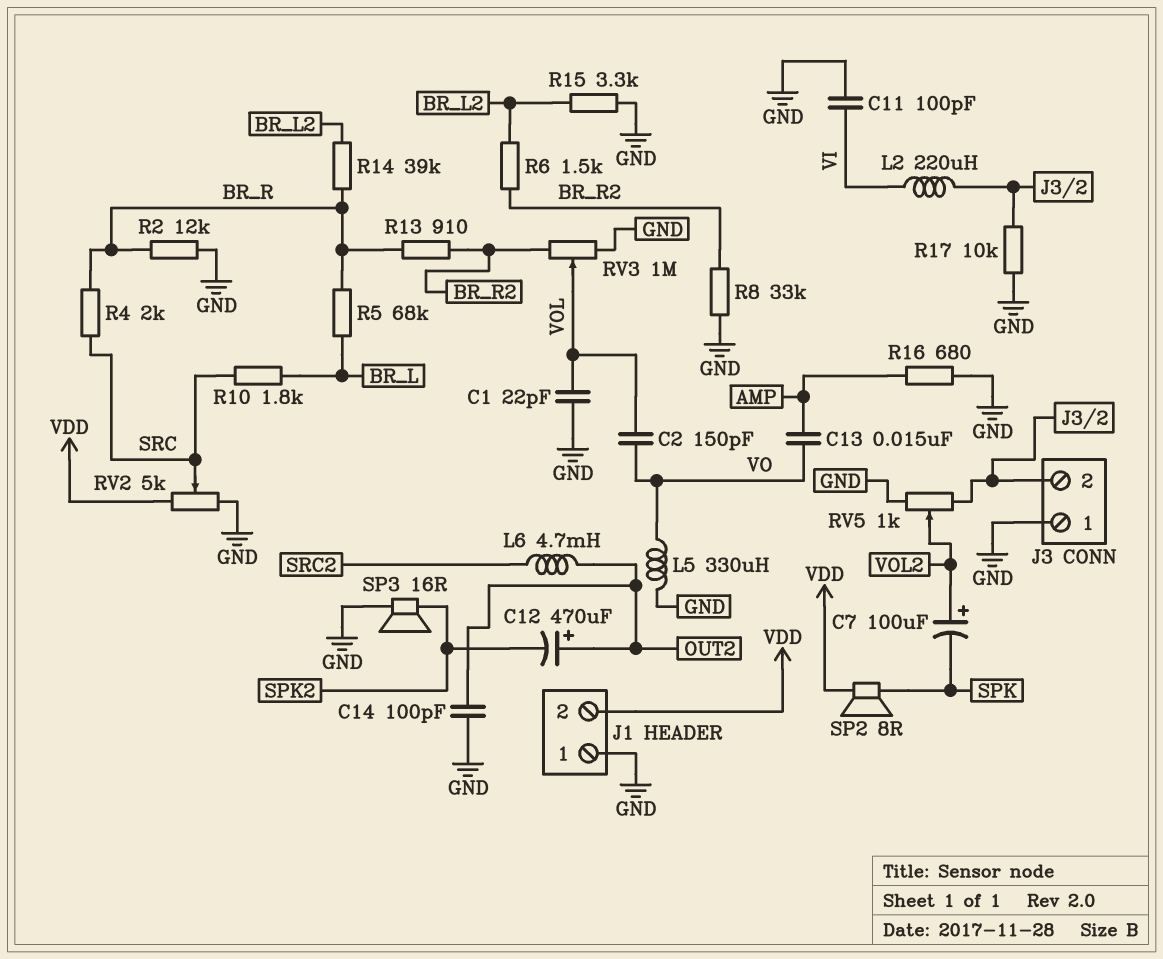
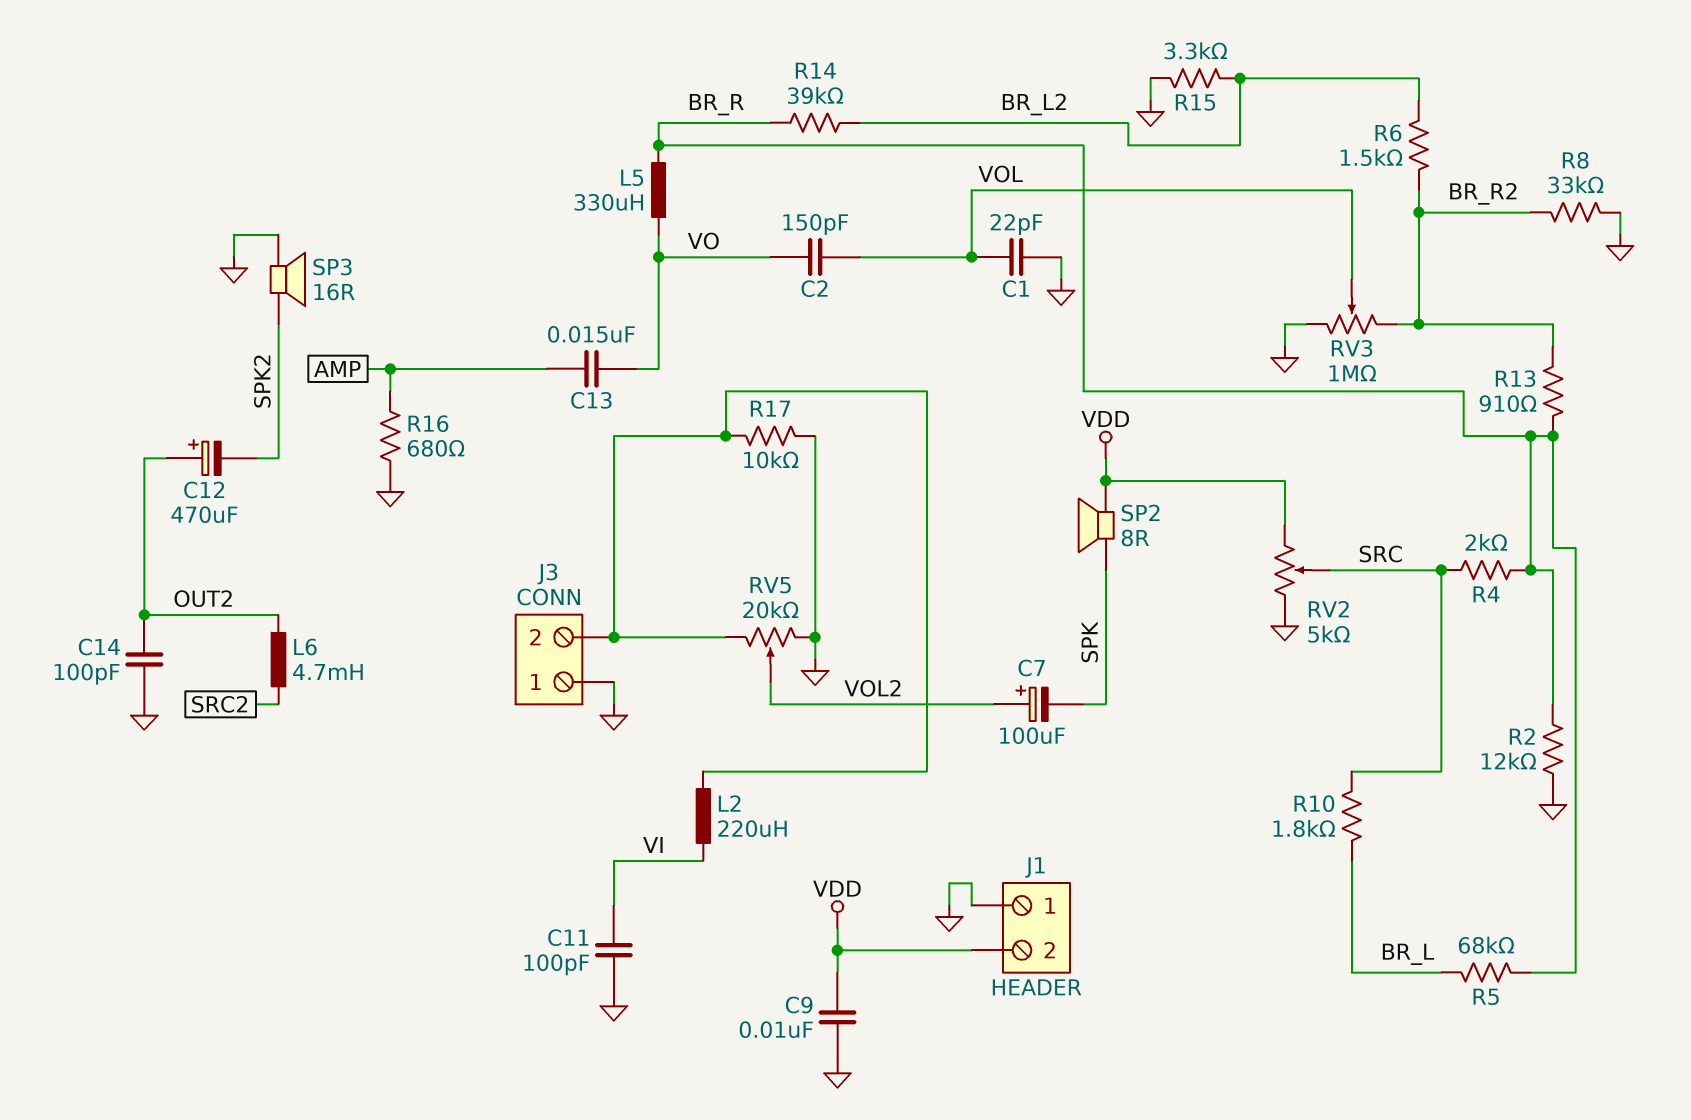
C9: none -> 10nF (GND, VDD)
L5: 330uH (GND, VO) -> 330uH (BR_R, VO)
RV5: 1k (GND, J3/2, wiper VOL2) -> 20k (GND, J3/2, wiper VOL2)

